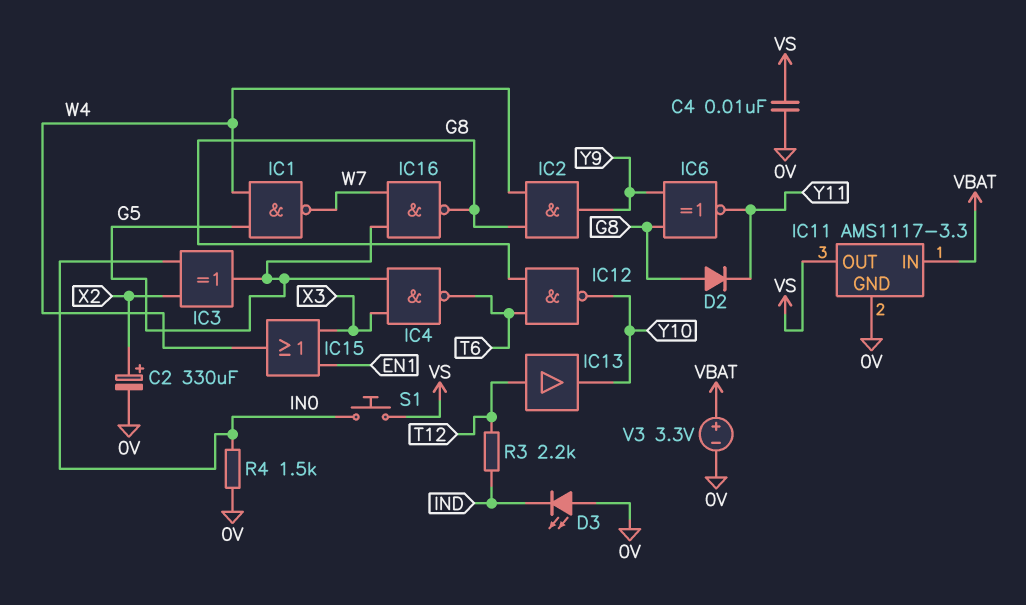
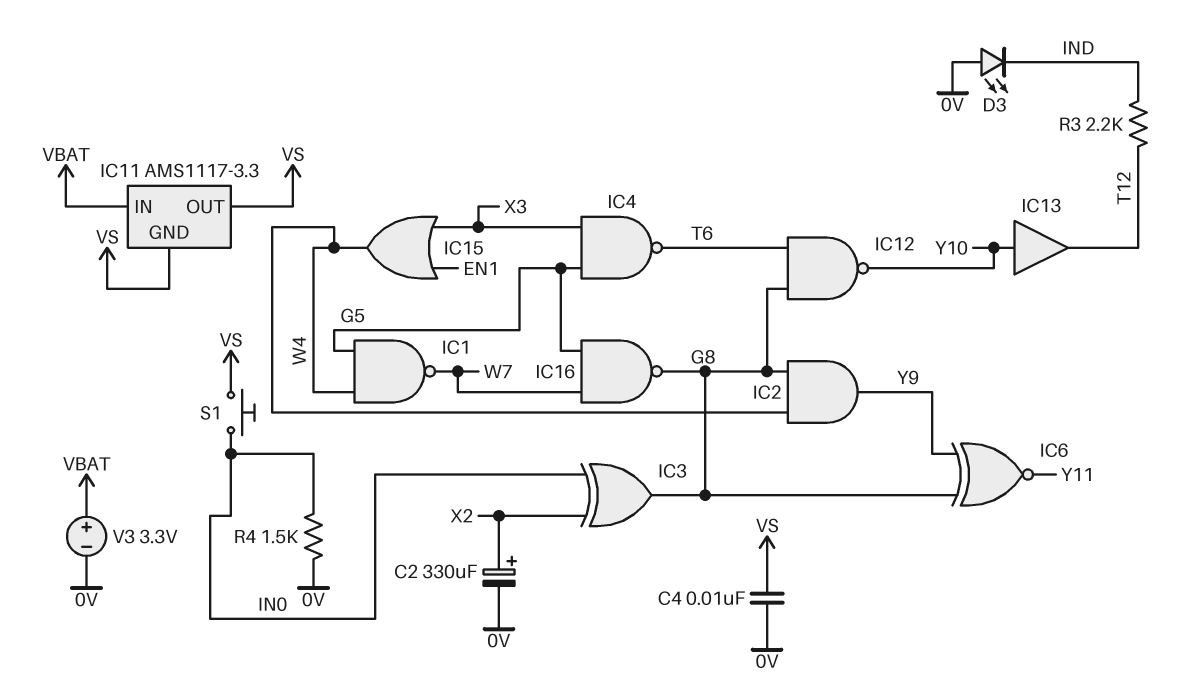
D2: diode (A G8, K Y11) -> none
IC3: XOR (in IN0, in X2, out G5) -> XOR (in IN0, in X2, out G8)
IC11 pin GND: 0V -> VS
IC13: buffer (in T12, out Y10) -> buffer (in Y10, out T12)

